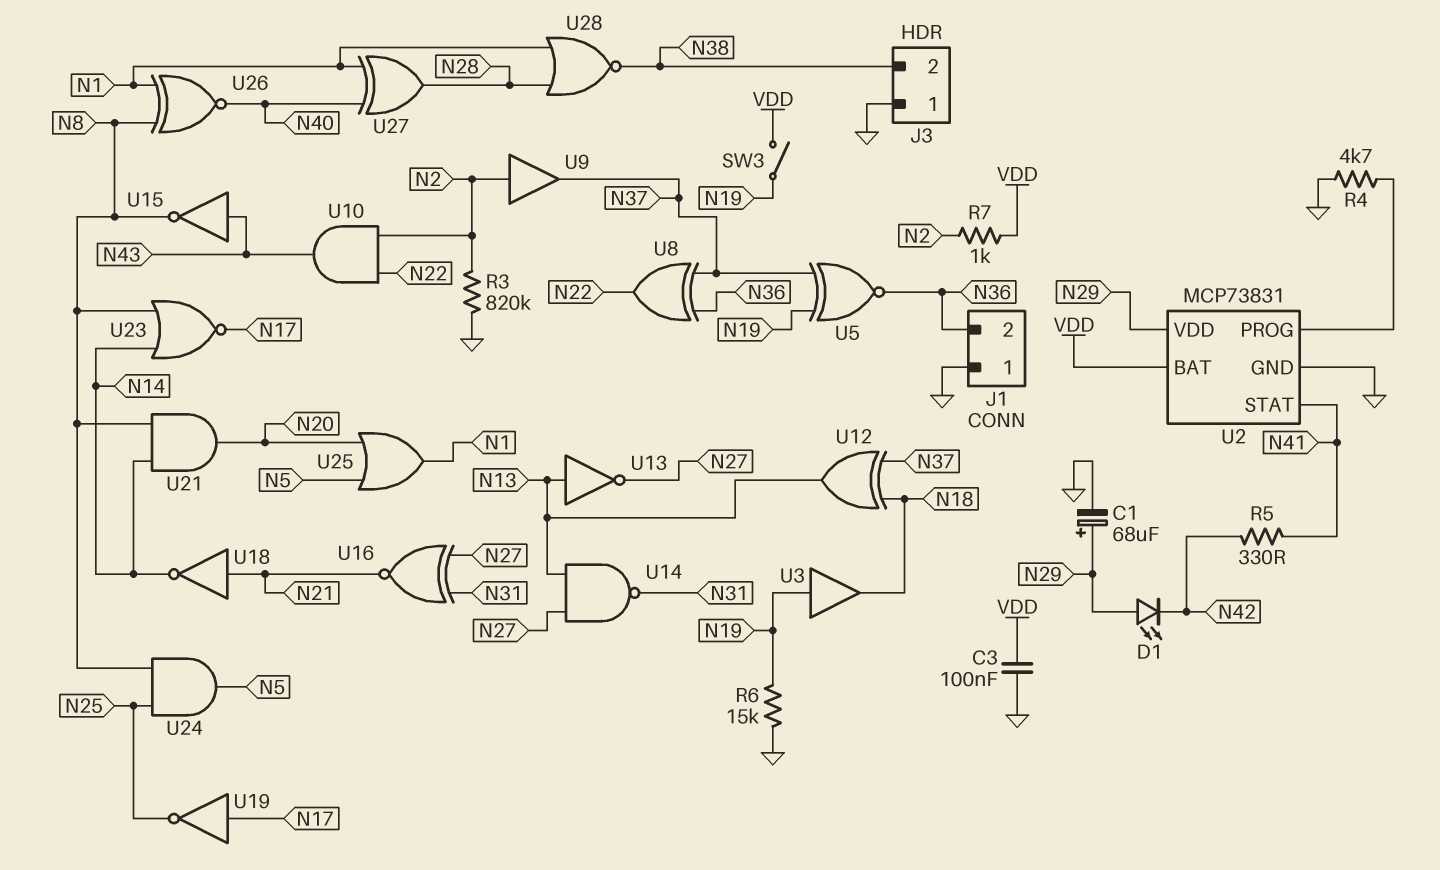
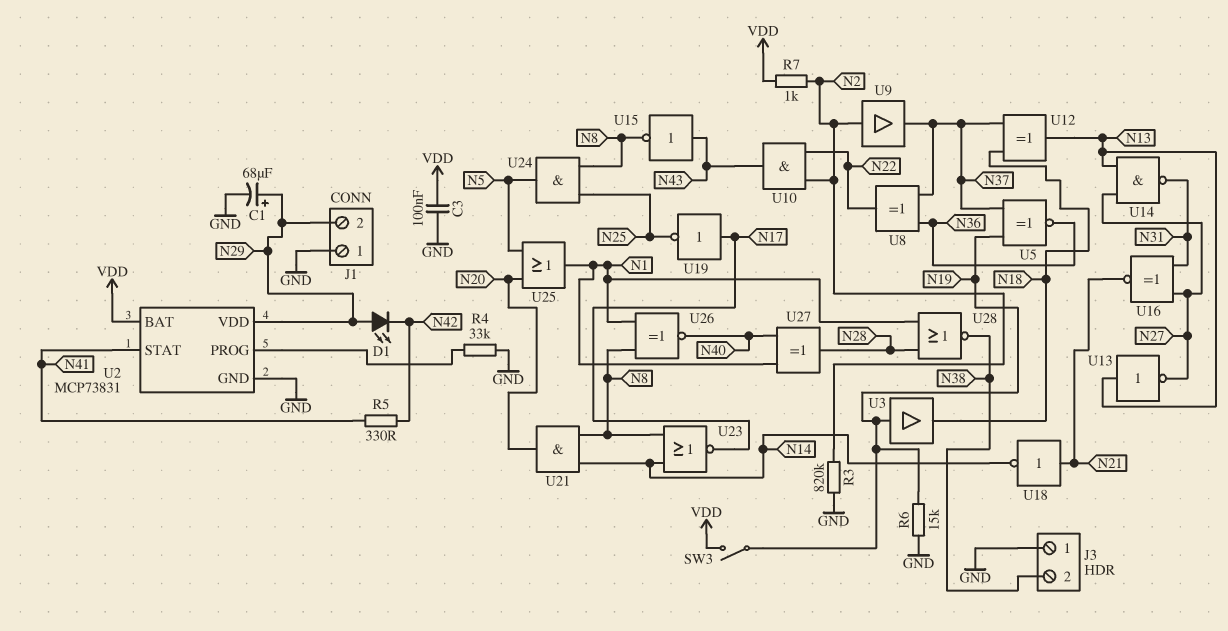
J1 pin 2: N36 -> N29
R4: 4.7k (GND, U2/PROG) -> 33k (GND, U2/PROG)

